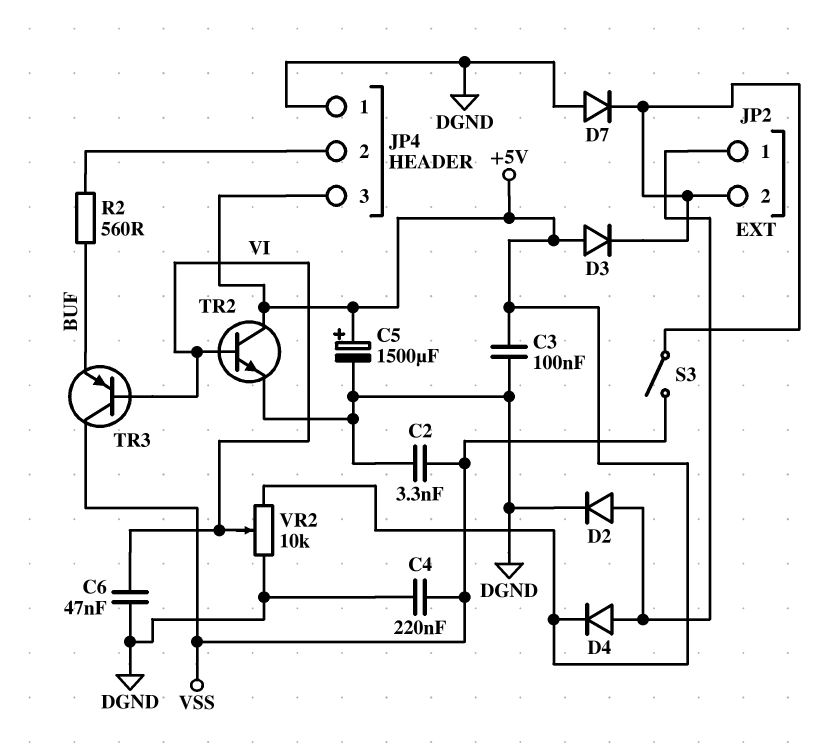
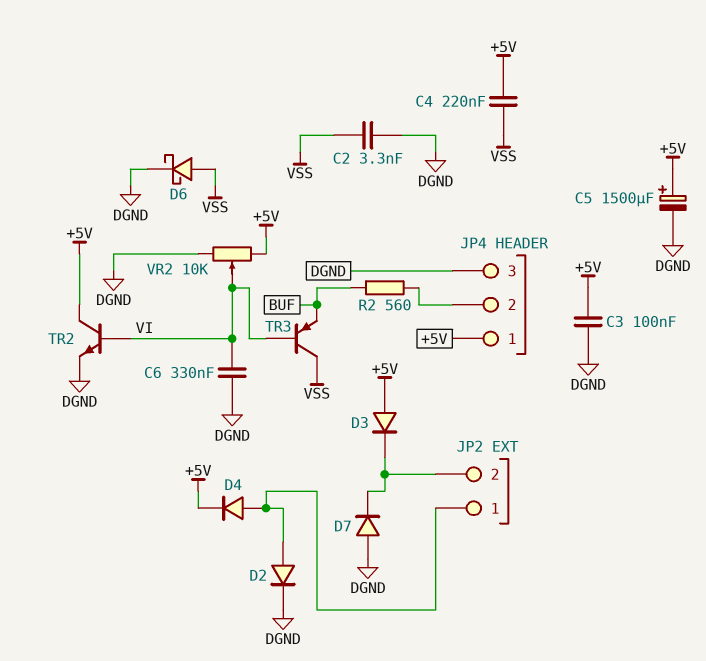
C4: 220nF (DGND, VSS) -> 220nF (+5V, VSS)
C6: 47nF (DGND, VI) -> 330nF (DGND, VI)
D6: none -> schottky (A VSS, K DGND)
JP4 pin 1: DGND -> +5V
JP4 pin 3: +5V -> DGND
S3: switch (JP2/2, VSS) -> none

